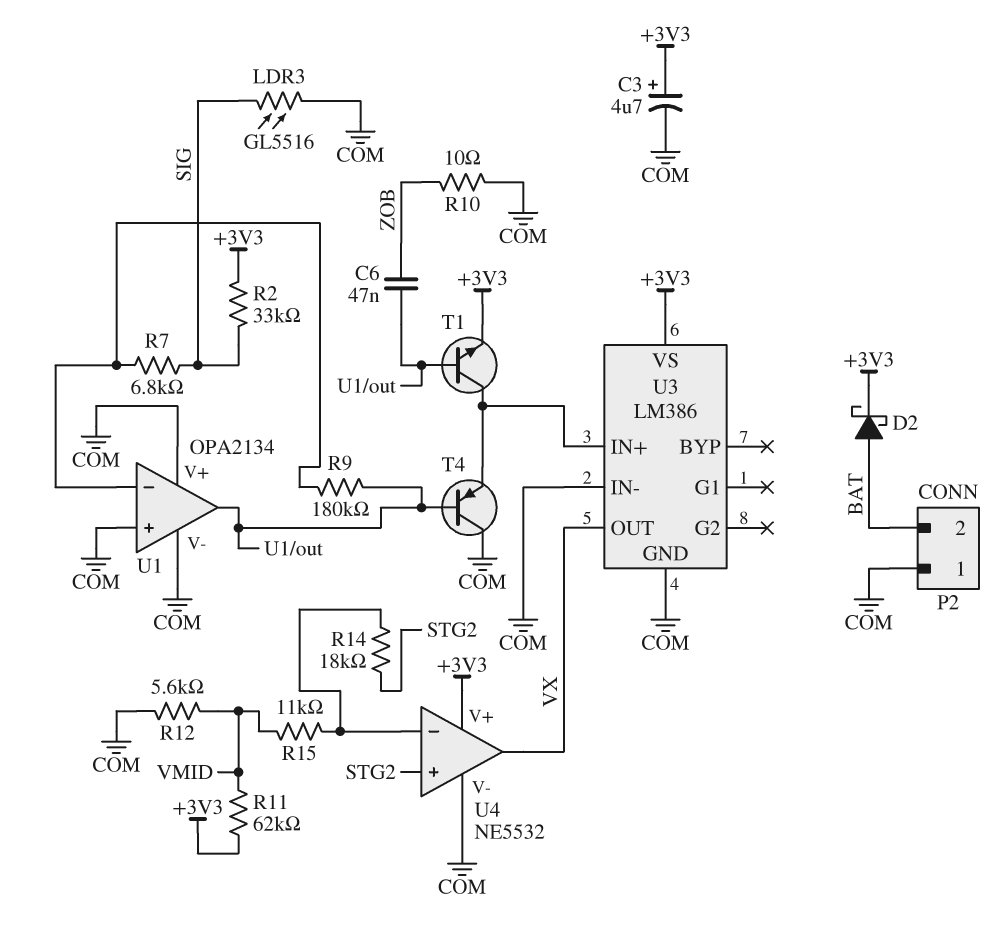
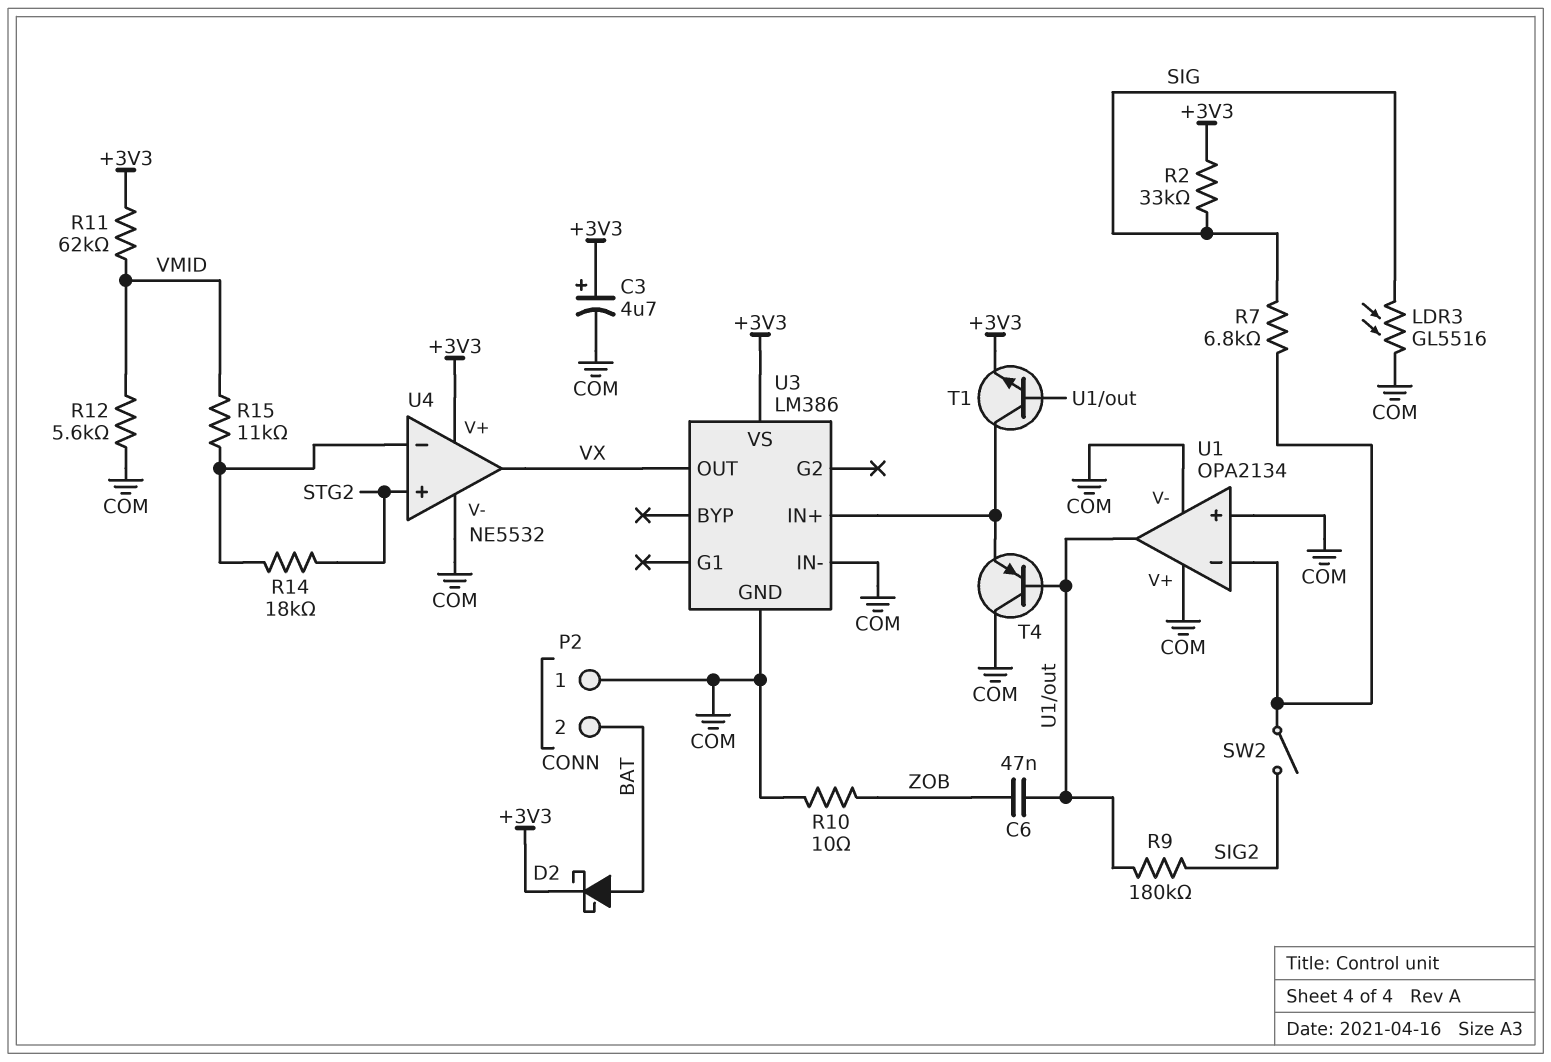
R9: 180k (U1/in-, U1/out) -> 180k (SIG2, U1/out)
SW2: none -> switch (SIG2, U1/in-)

